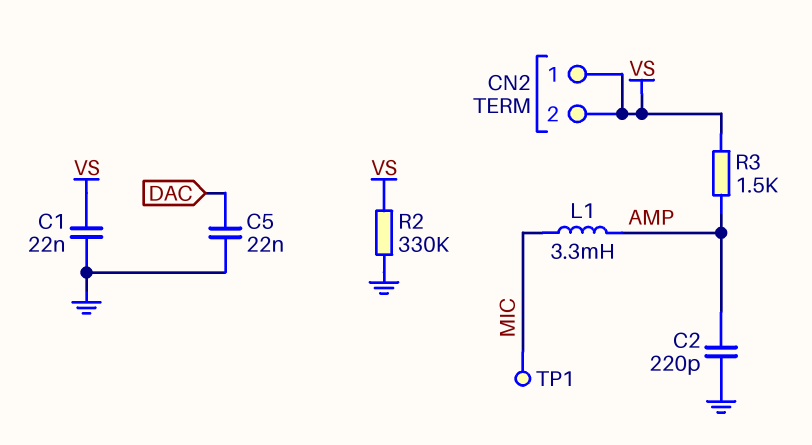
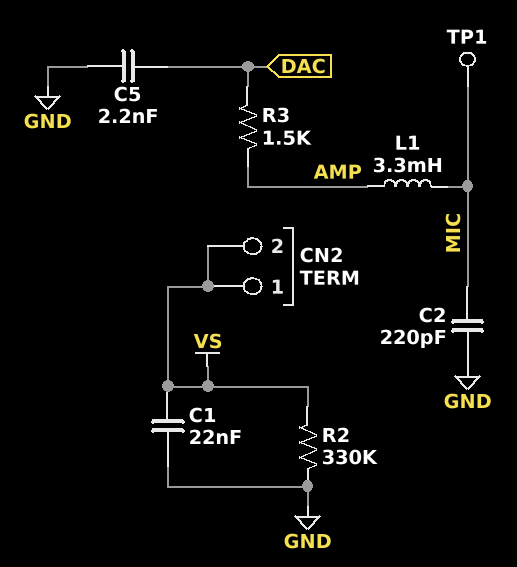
C2: 220pF (AMP, GND) -> 220pF (GND, MIC)
C5: 22nF (DAC, GND) -> 2.2nF (DAC, GND)
R3: 1.5k (AMP, VS) -> 1.5k (AMP, DAC)

